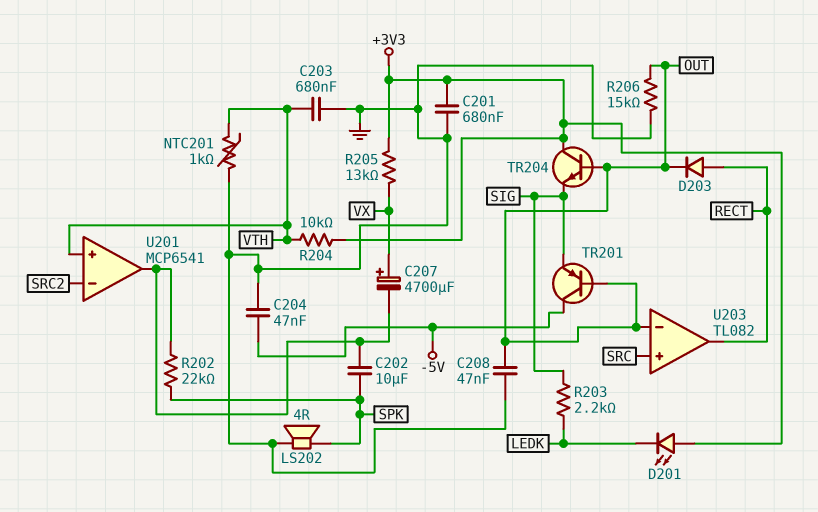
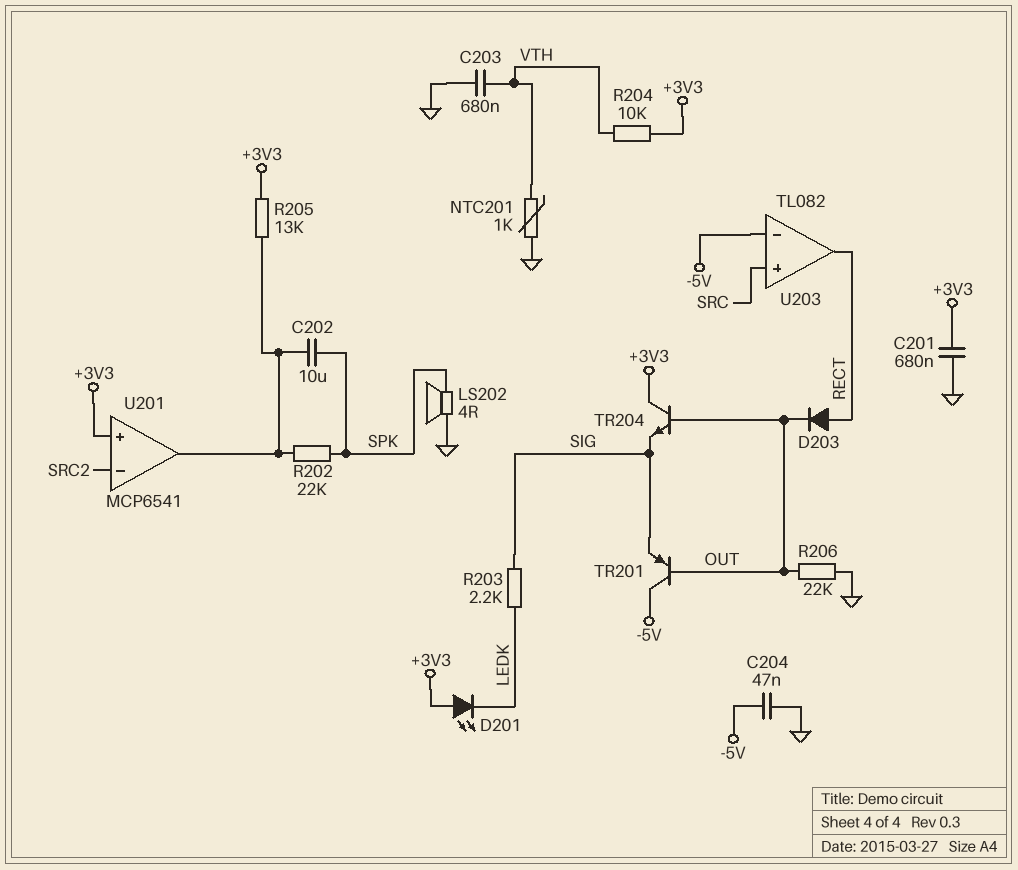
C207: 4700uF (plus VX, minus U201/out) -> none
C208: 47nF (GND, OUT) -> none
R205: 13k (+3V3, VX) -> 13k (+3V3, U201/out)
R206: 15k (GND, OUT) -> 22k (GND, OUT)
U201 pin in+: VTH -> +3V3
U203 pin in-: OUT -> -5V

